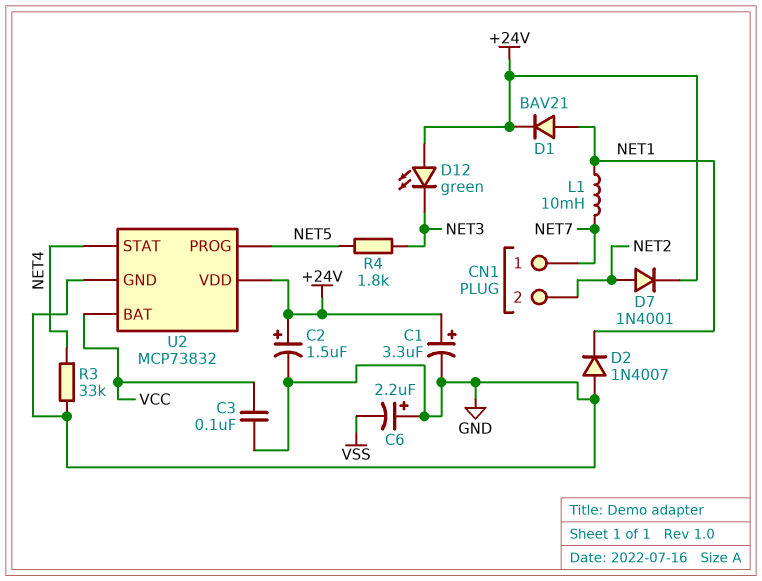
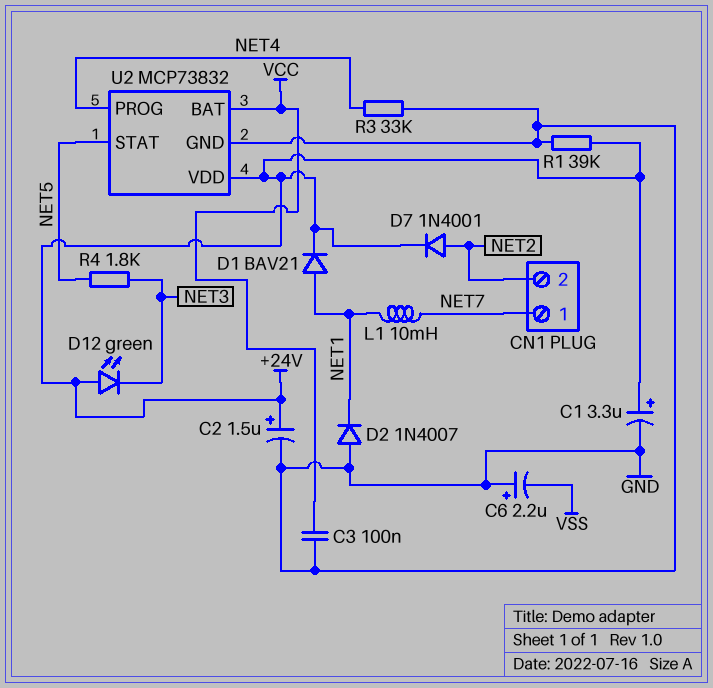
R1: none -> 39k (+24V, GND)
U2 pin PROG: NET5 -> NET4
U2 pin STAT: NET4 -> NET5

